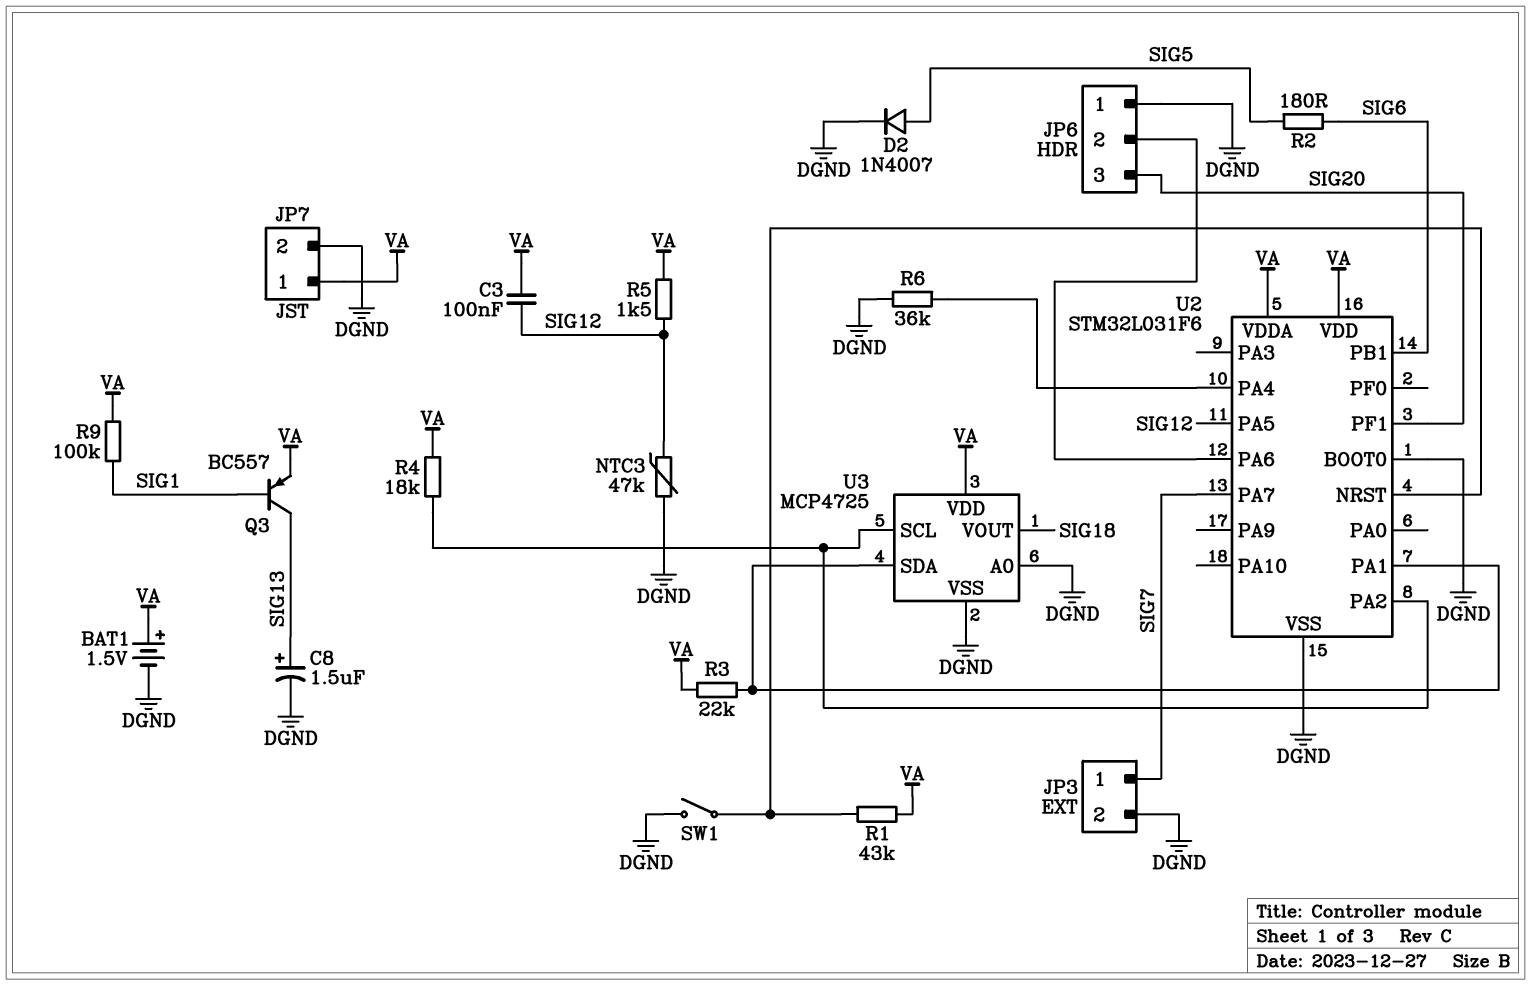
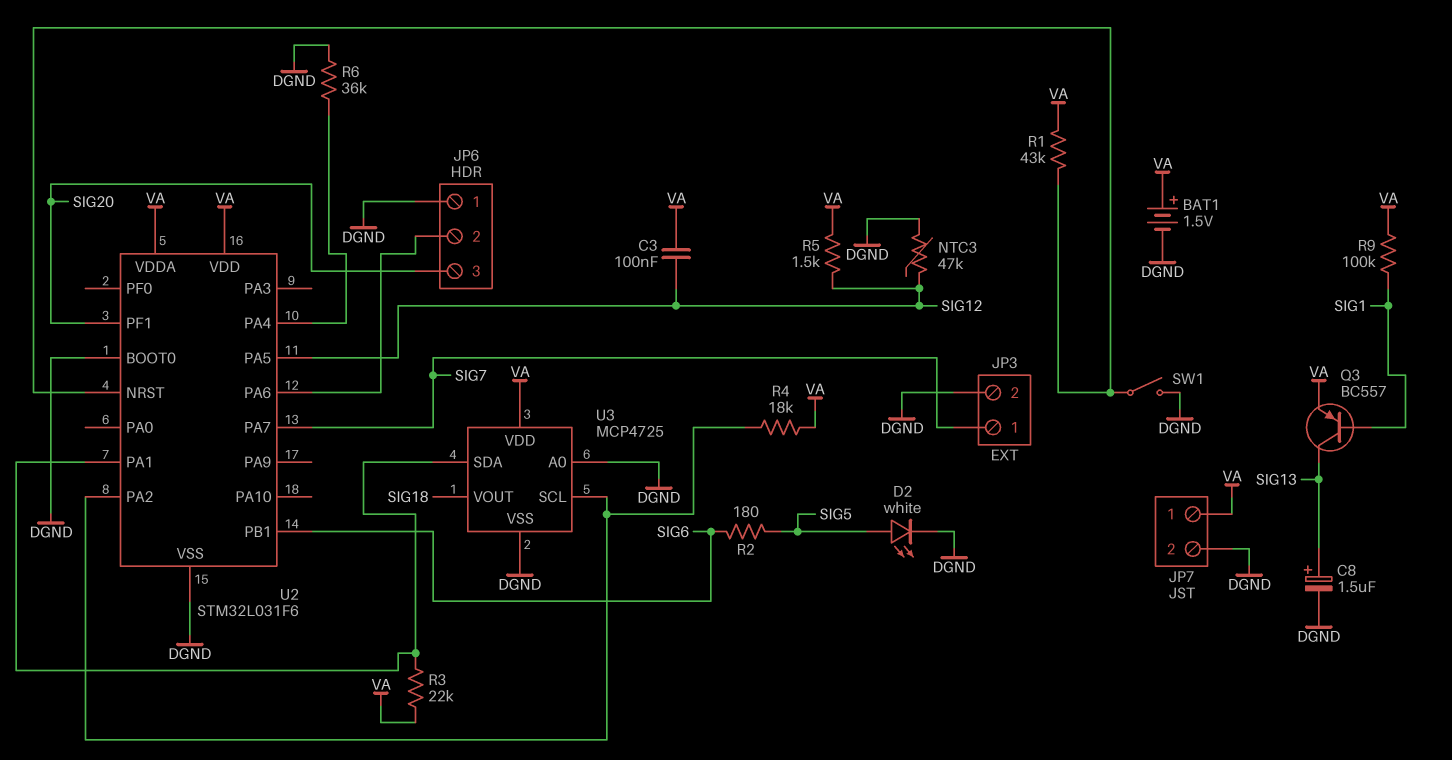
D2: diode 1N4007 (A SIG5, K DGND) -> LED white (A SIG5, K DGND)

